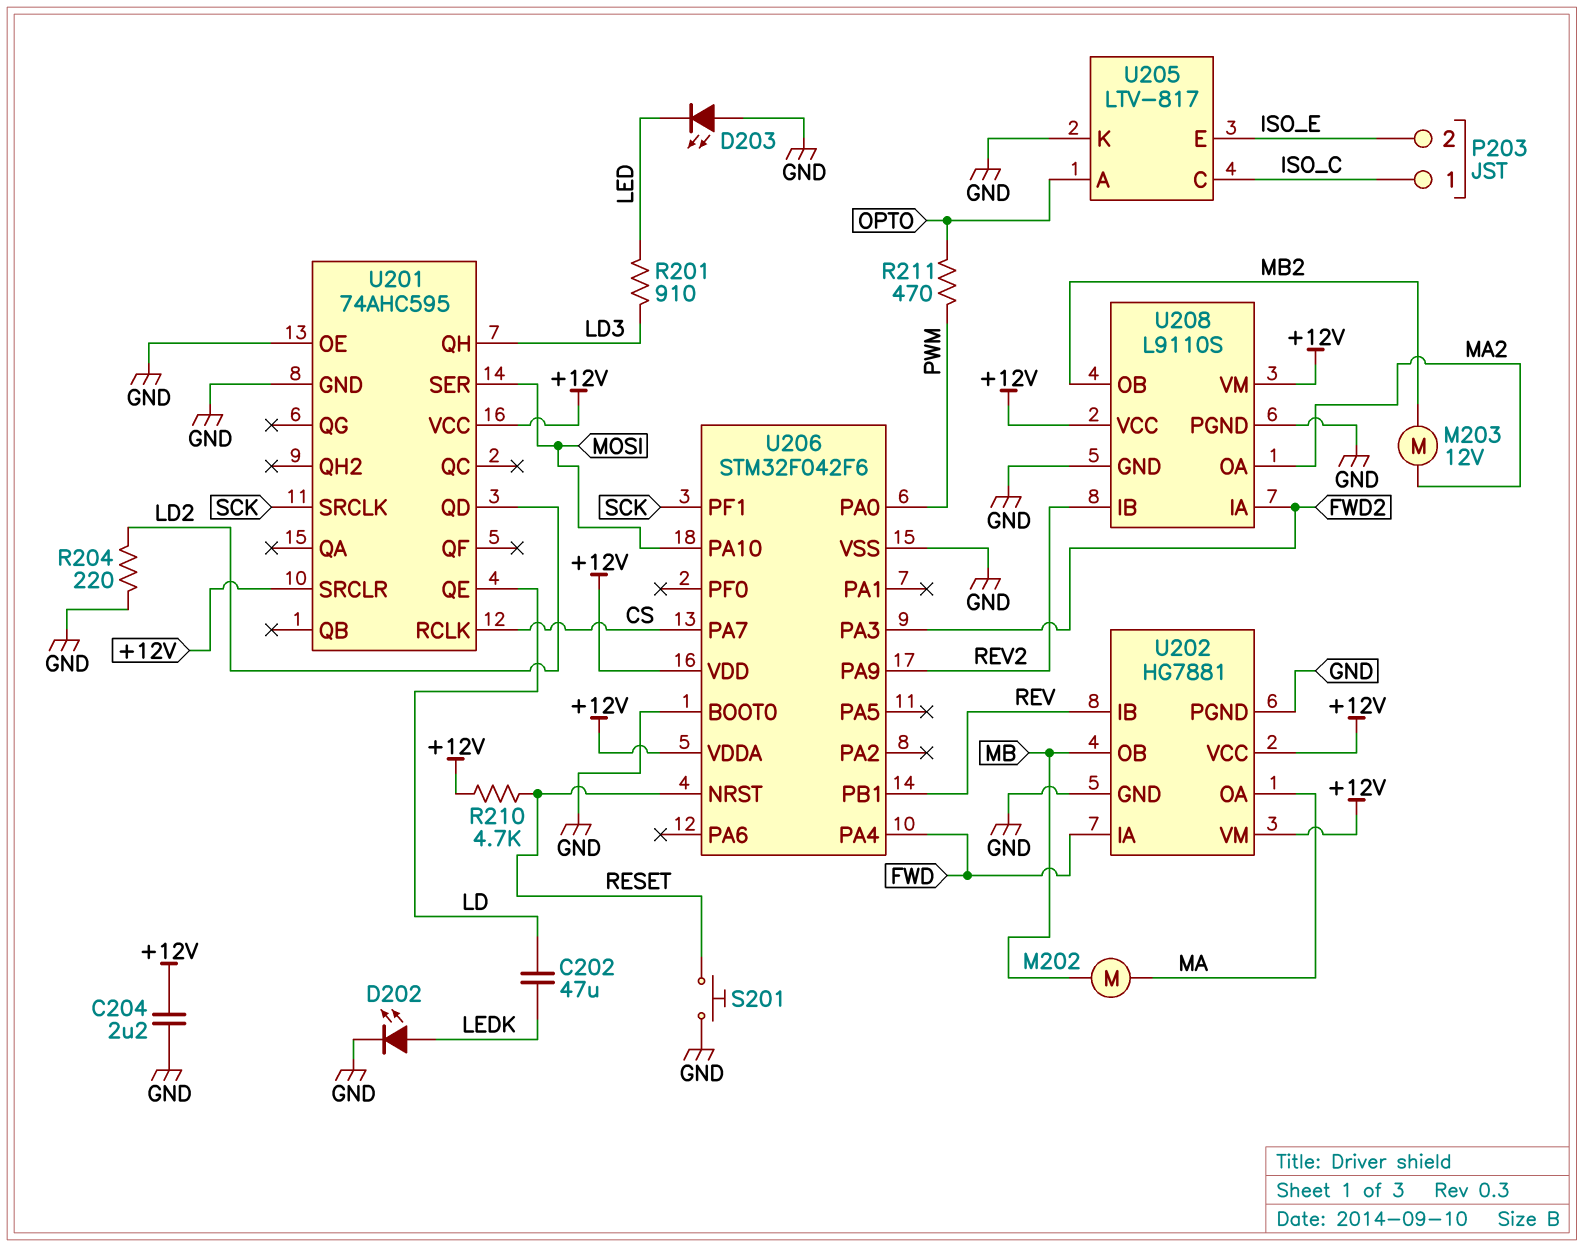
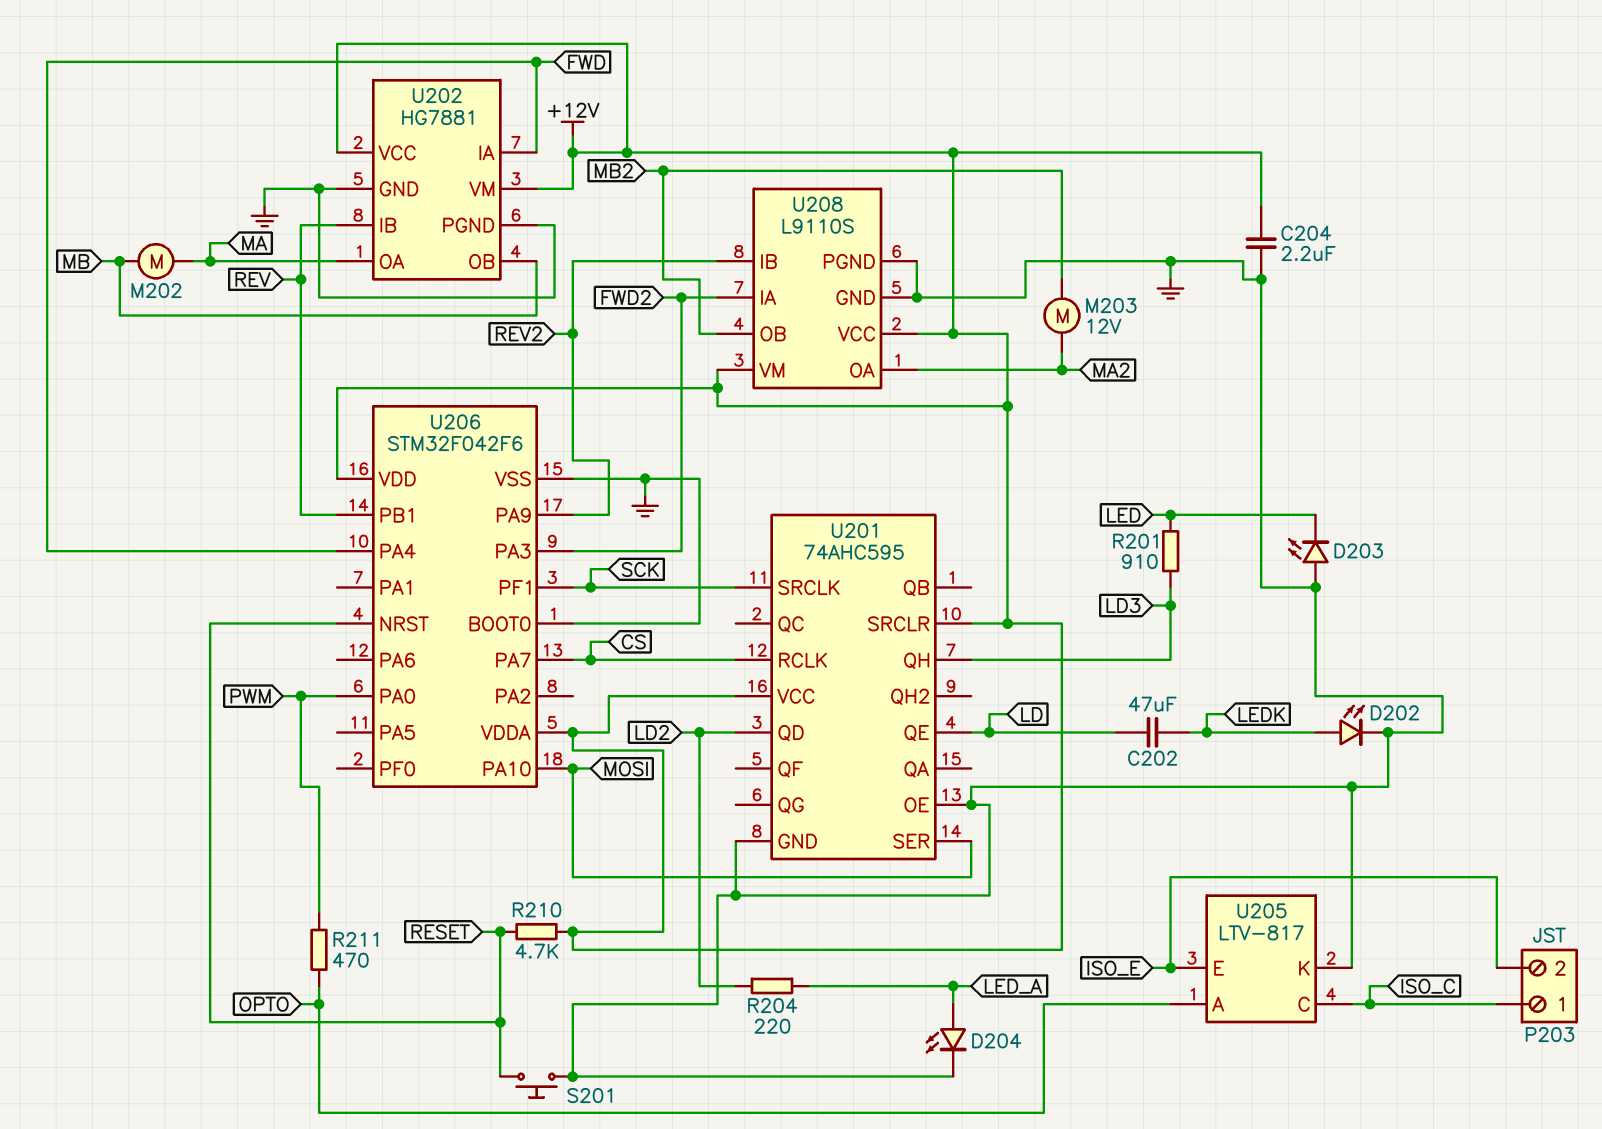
D204: none -> LED (A LED_A, K GND)
R204: 220 (GND, LD2) -> 220 (LD2, LED_A)

